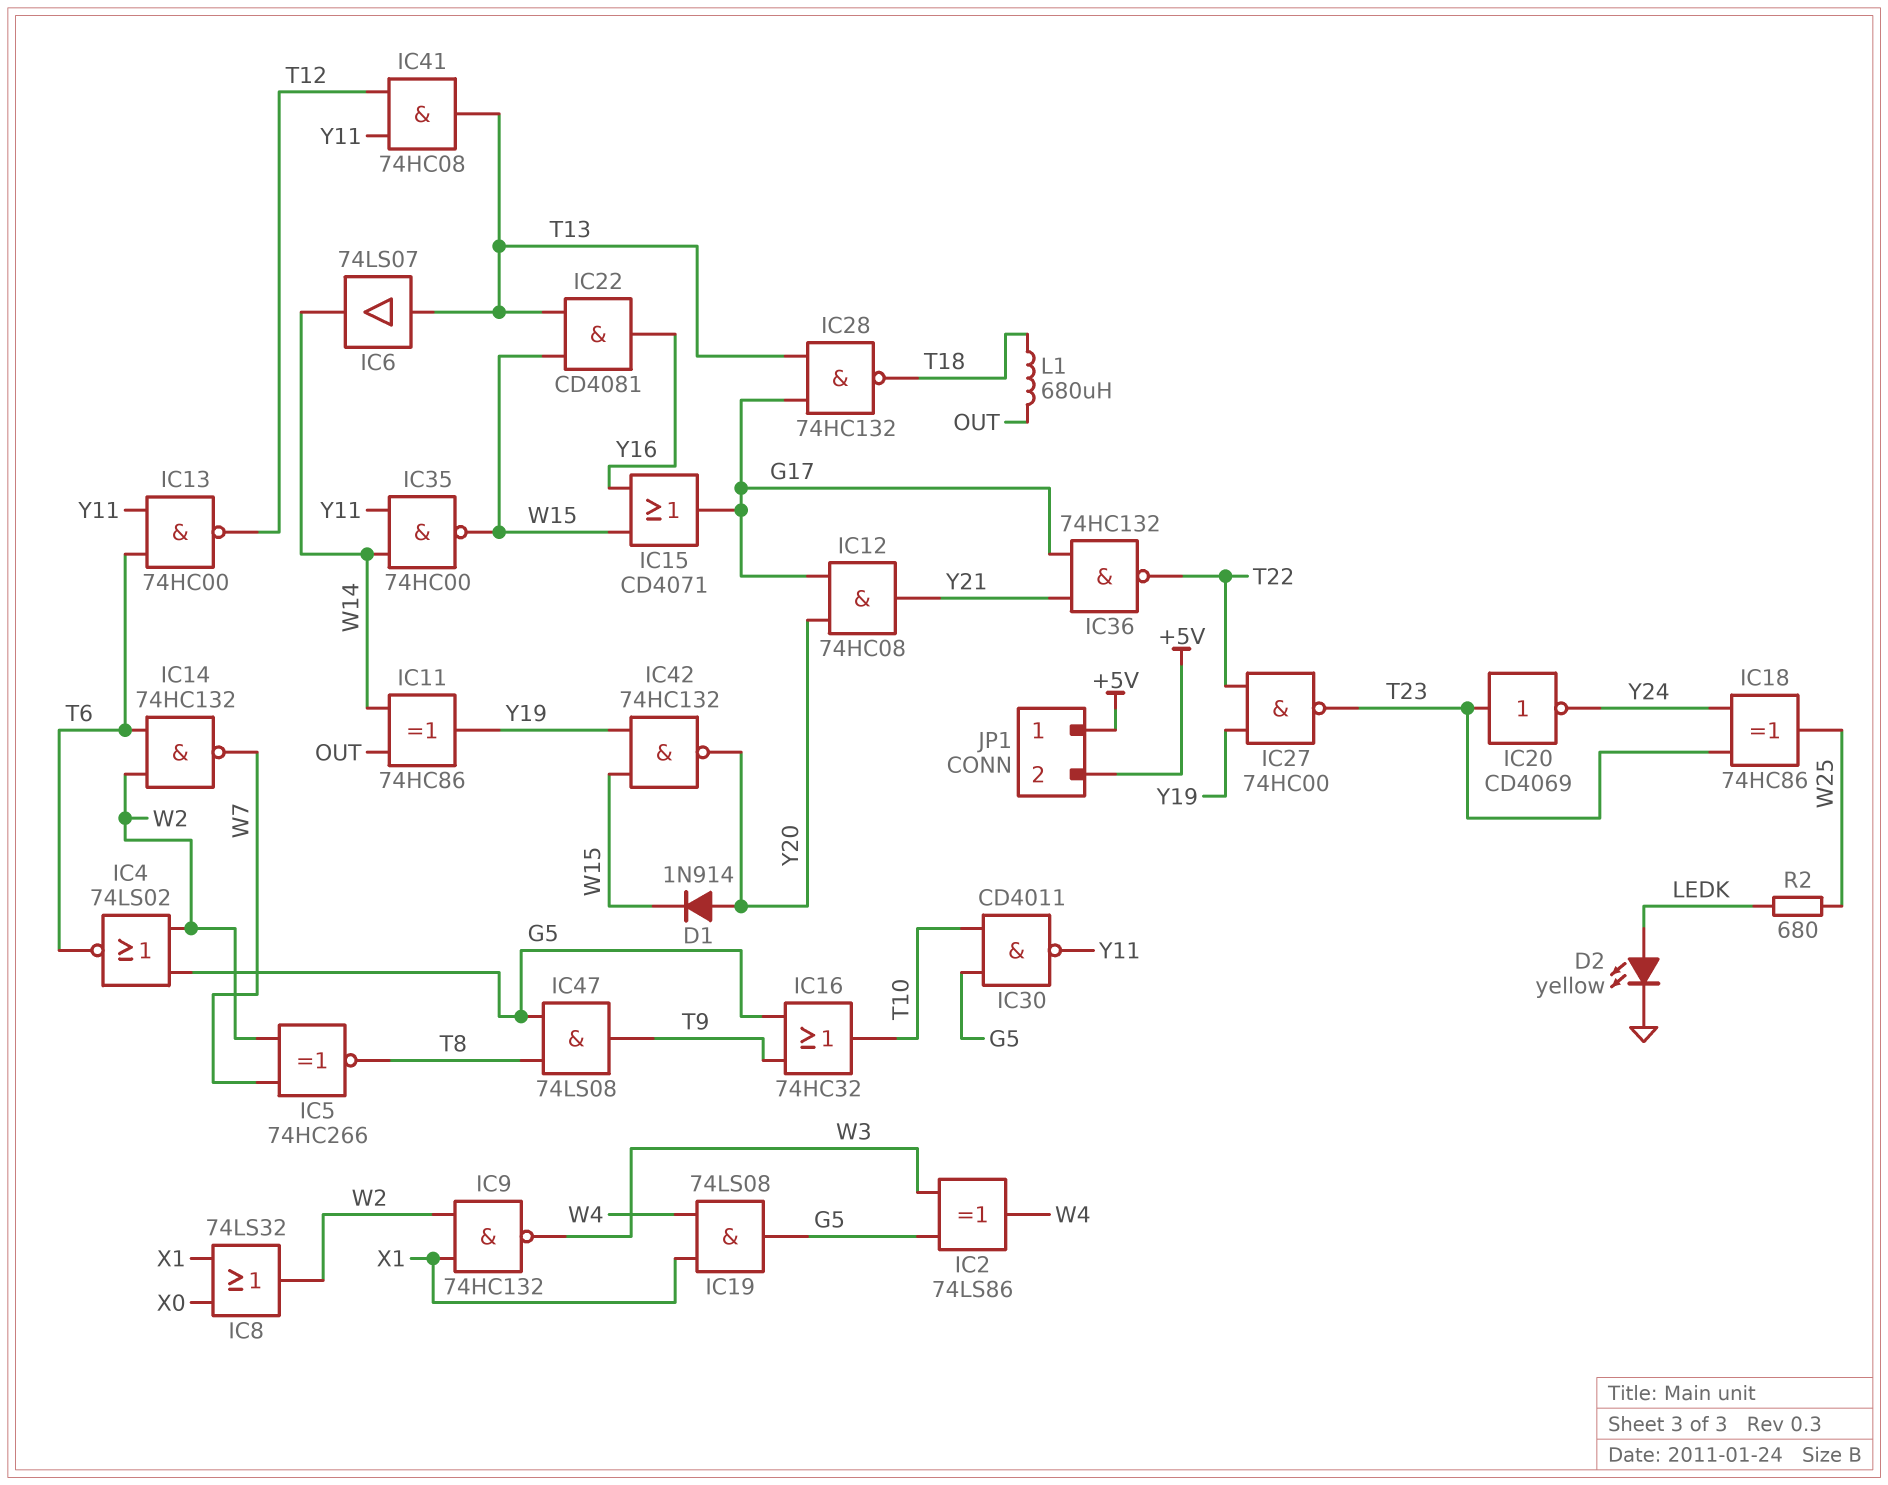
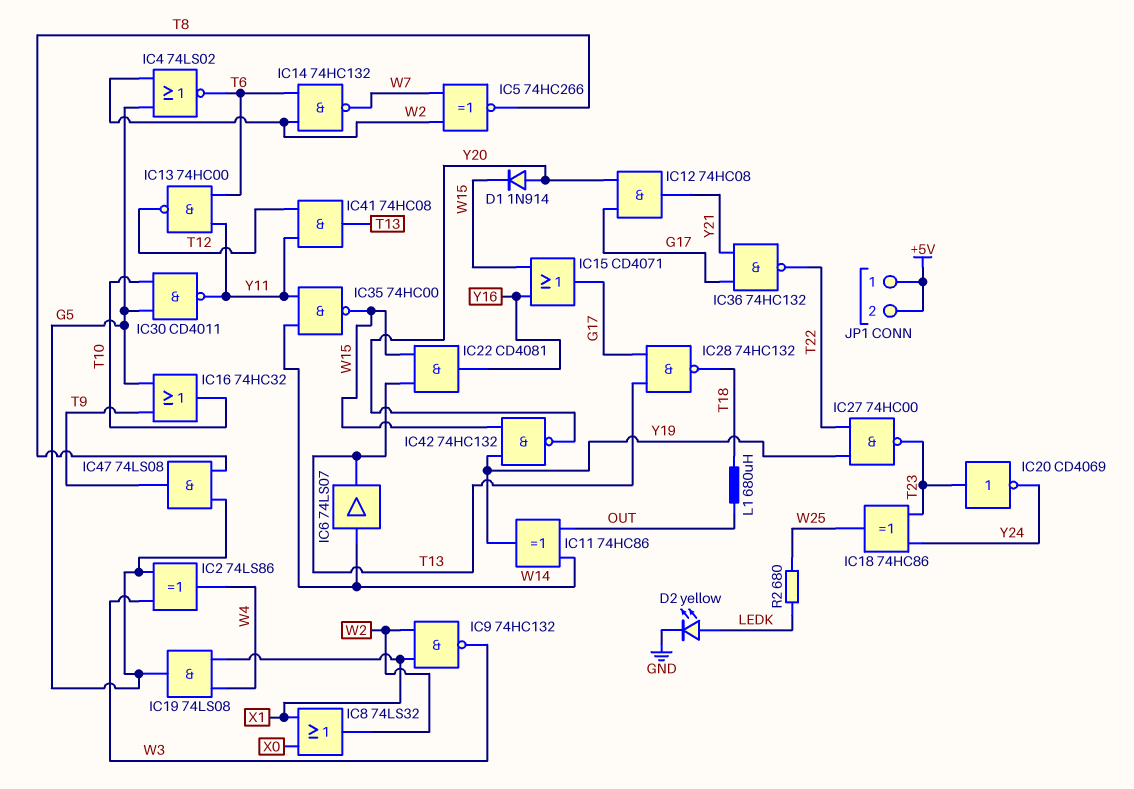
IC6: buffer 74LS07 (in T13, out W14) -> buffer 74LS07 (in W14, out T13)

